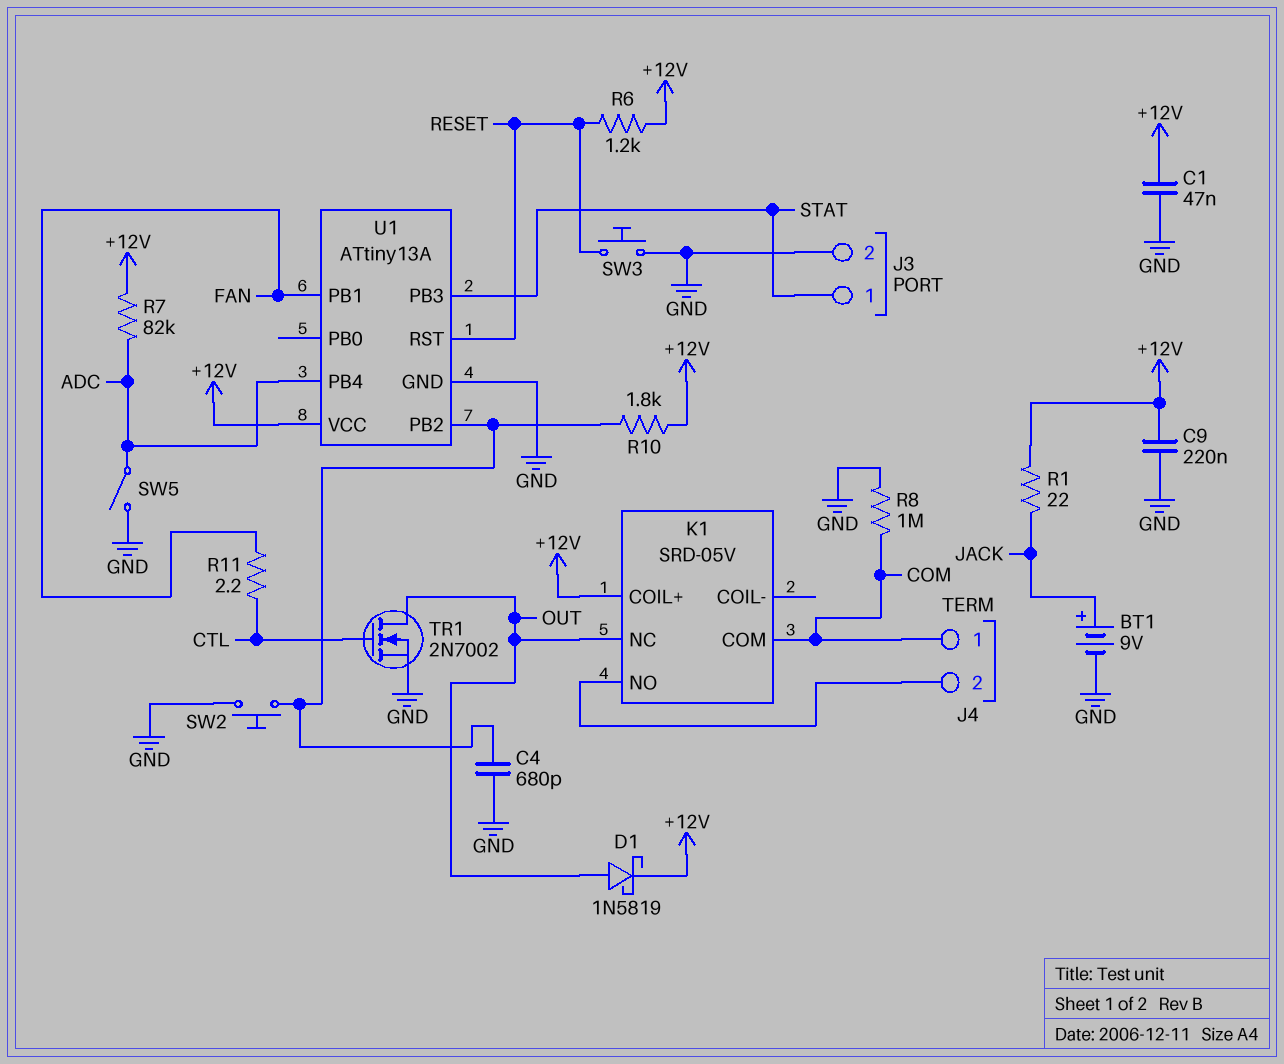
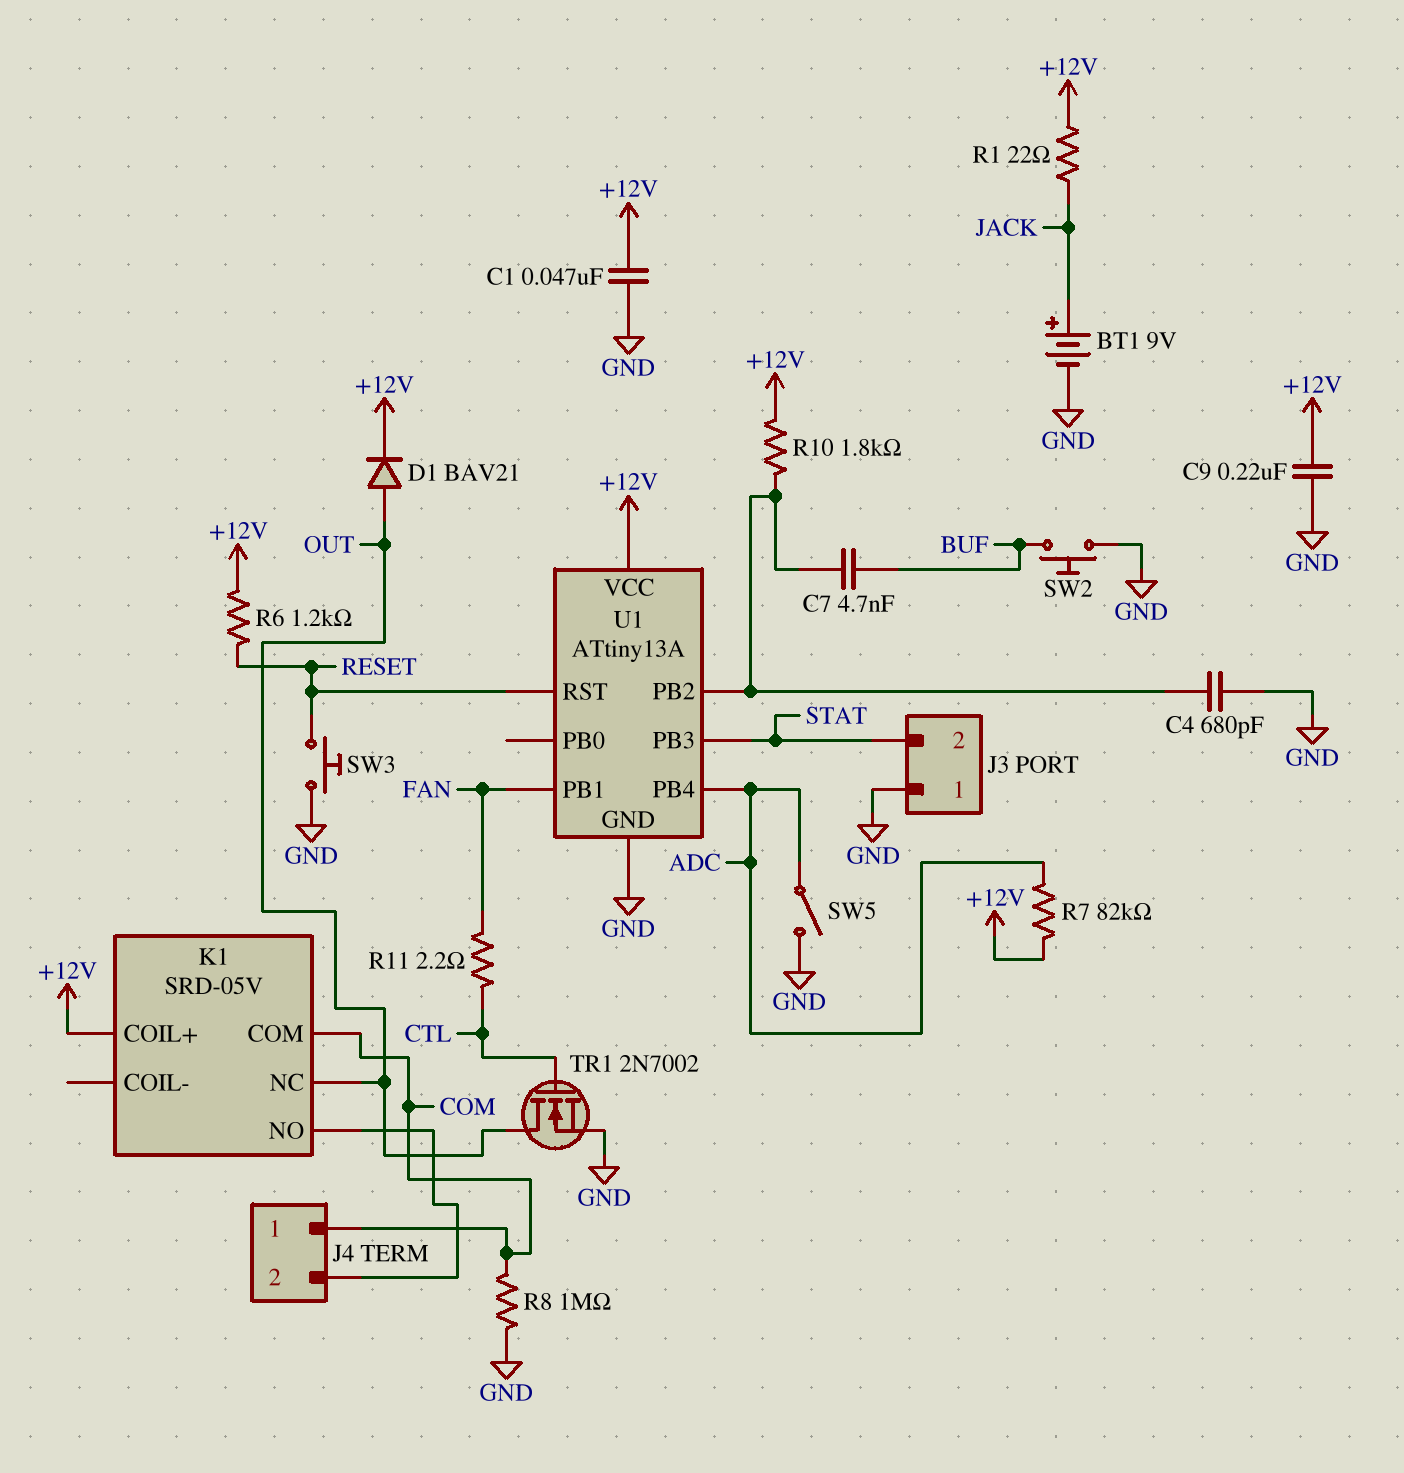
C7: none -> 4.7nF (BUF, U1/PB2)
D1: schottky 1N5819 (A OUT, K +12V) -> diode BAV21 (A OUT, K +12V)
J3 pin 1: STAT -> GND
J3 pin 2: GND -> STAT
SW2: button (GND, U1/PB2) -> button (BUF, GND)

